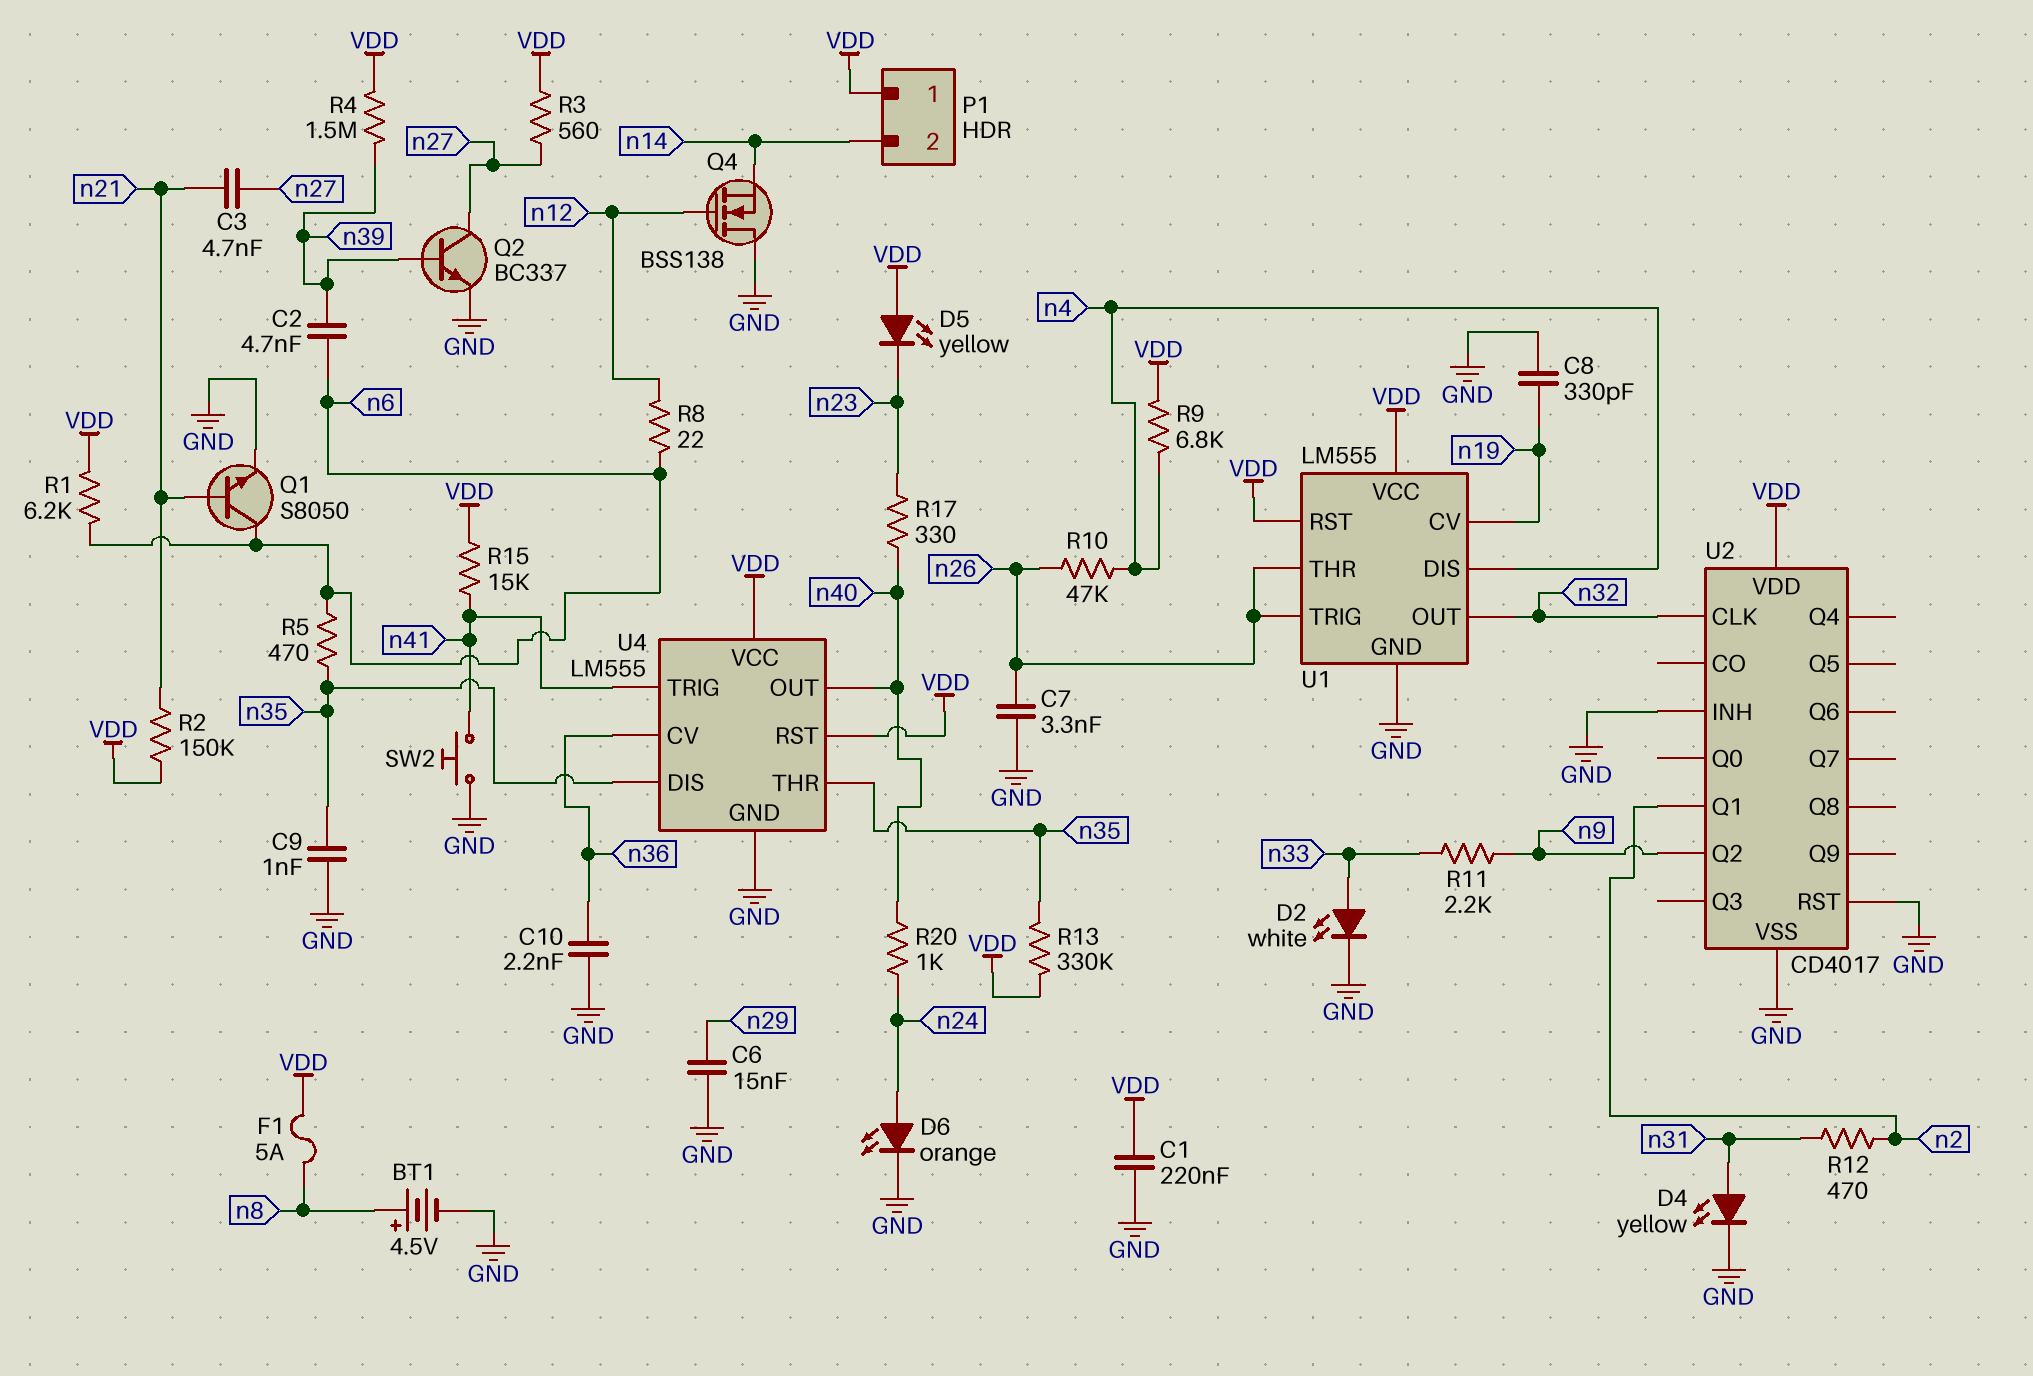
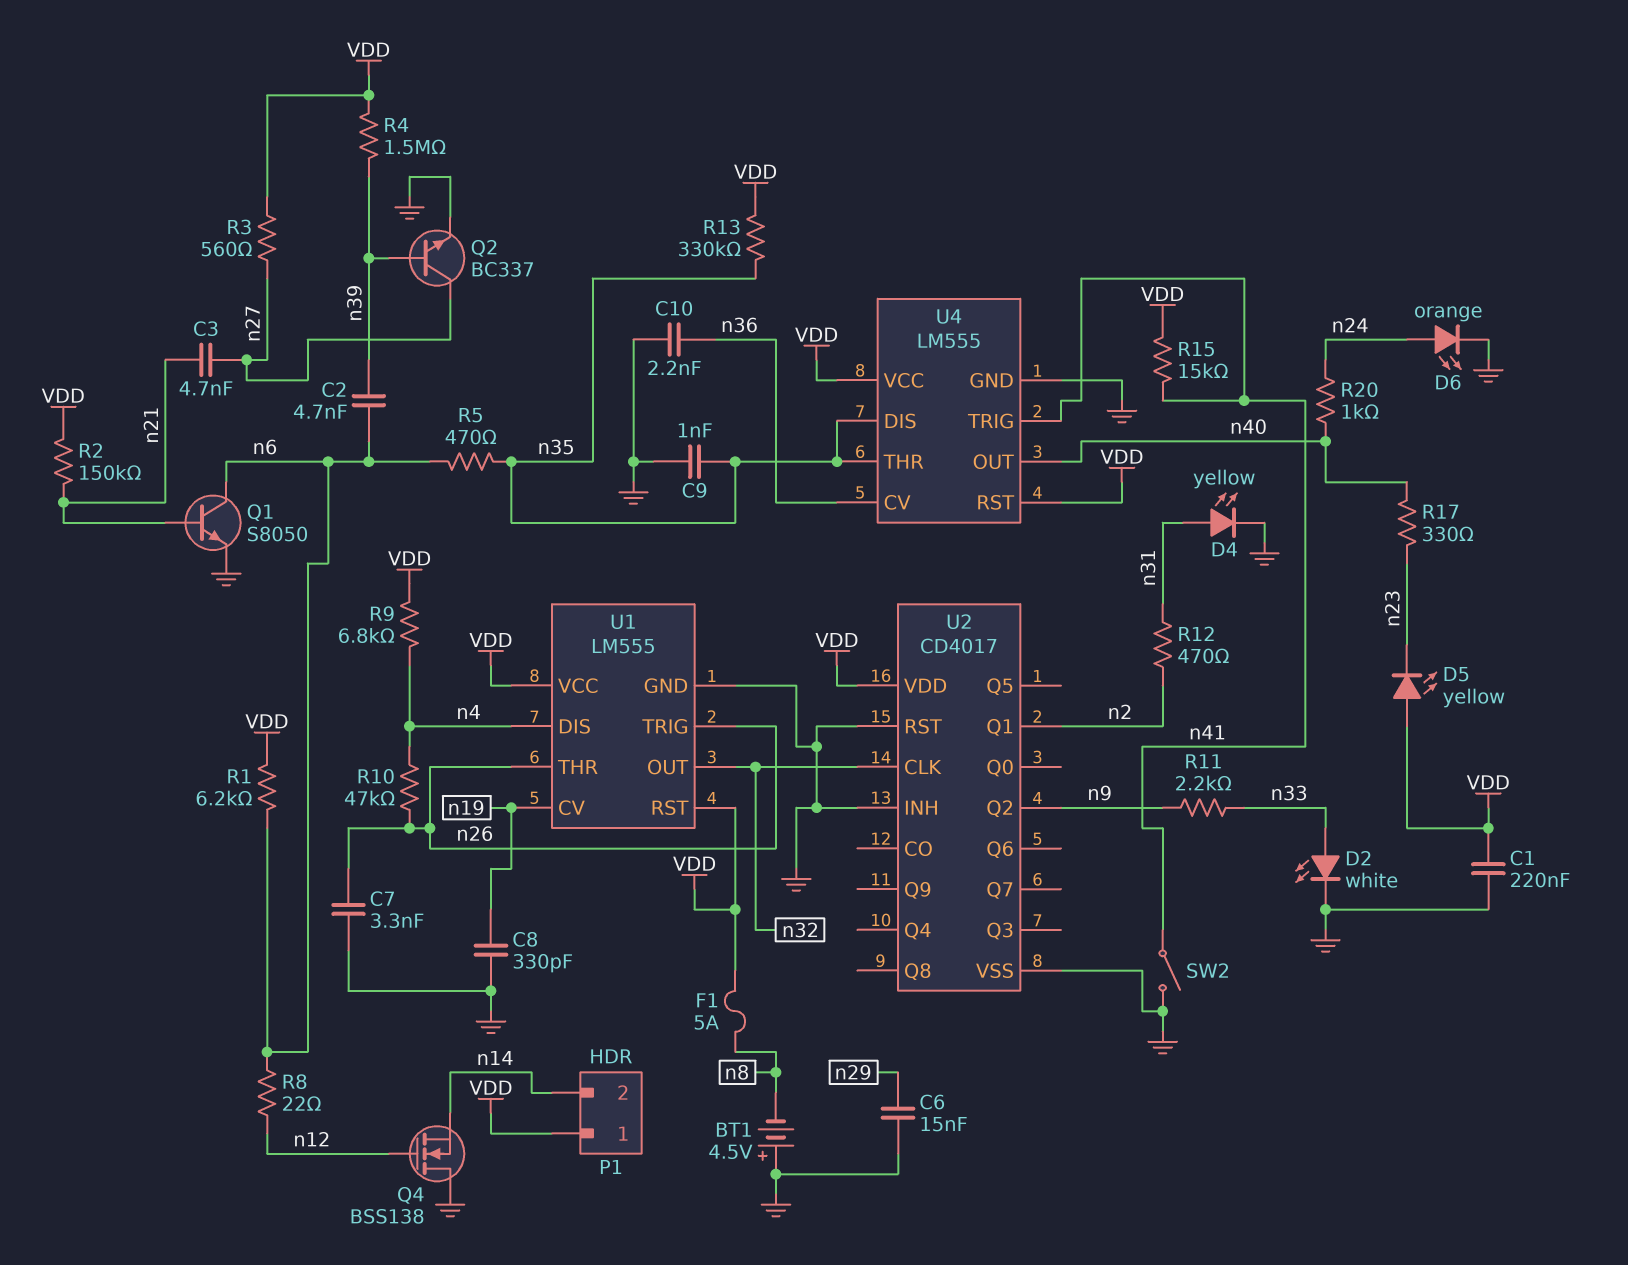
BT1: 4.5V (plus n8, minus GND) -> 4.5V (plus GND, minus n8)
SW2: button (GND, n41) -> switch (GND, n41)

